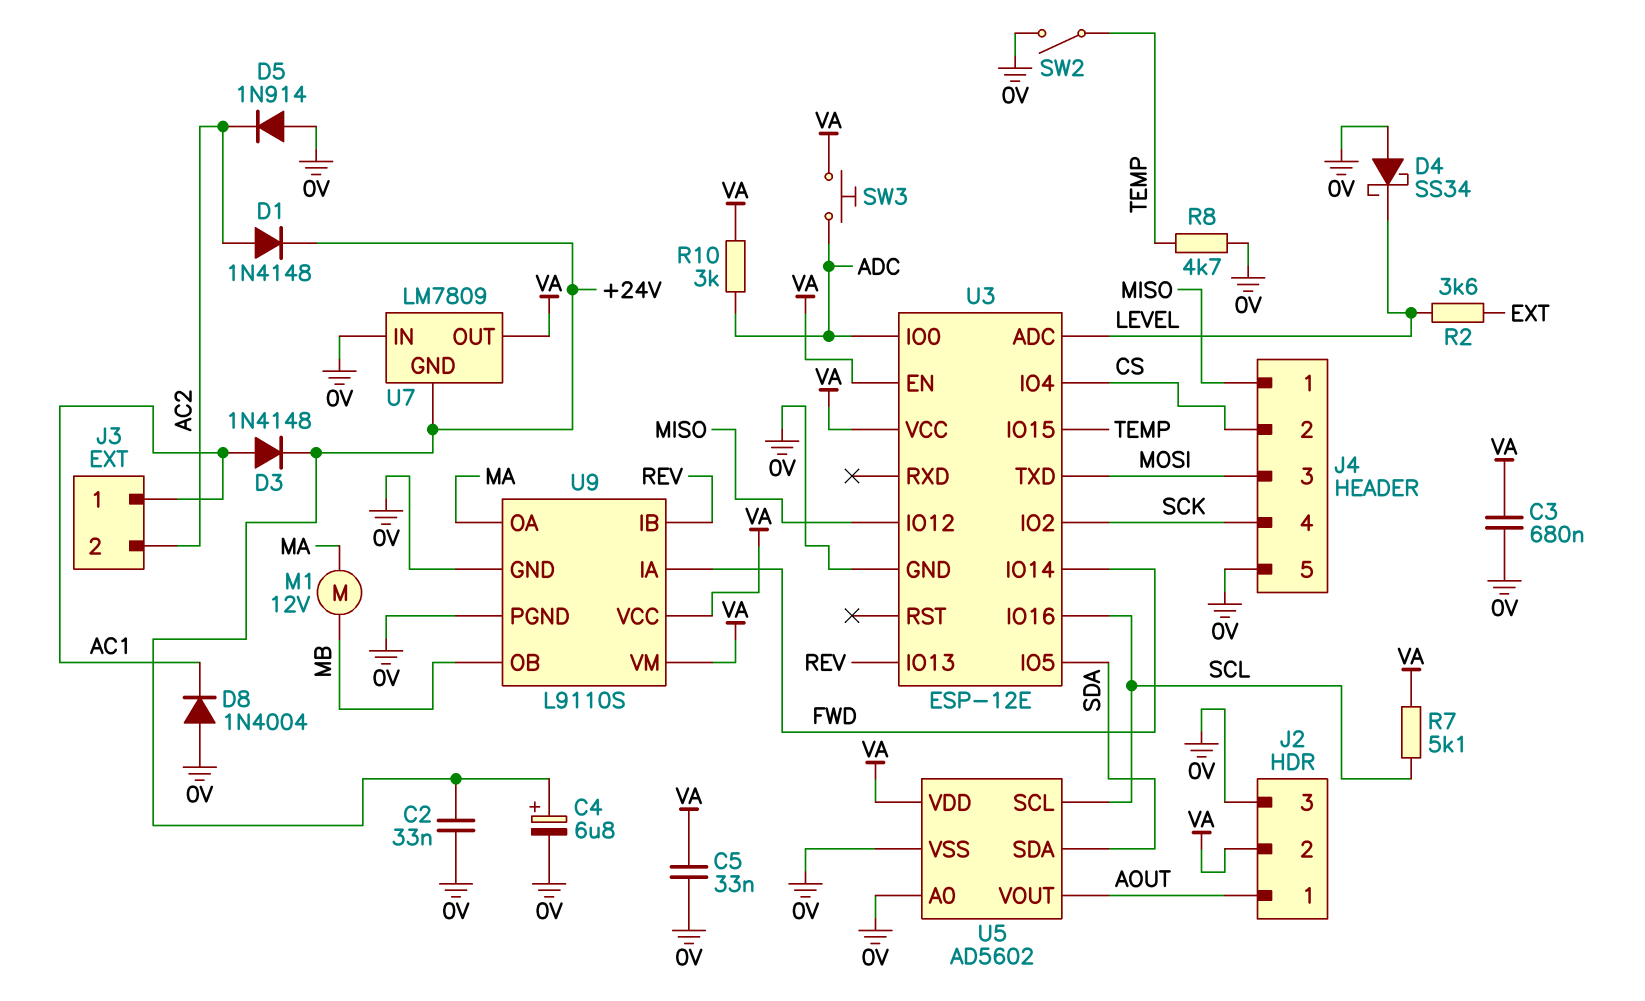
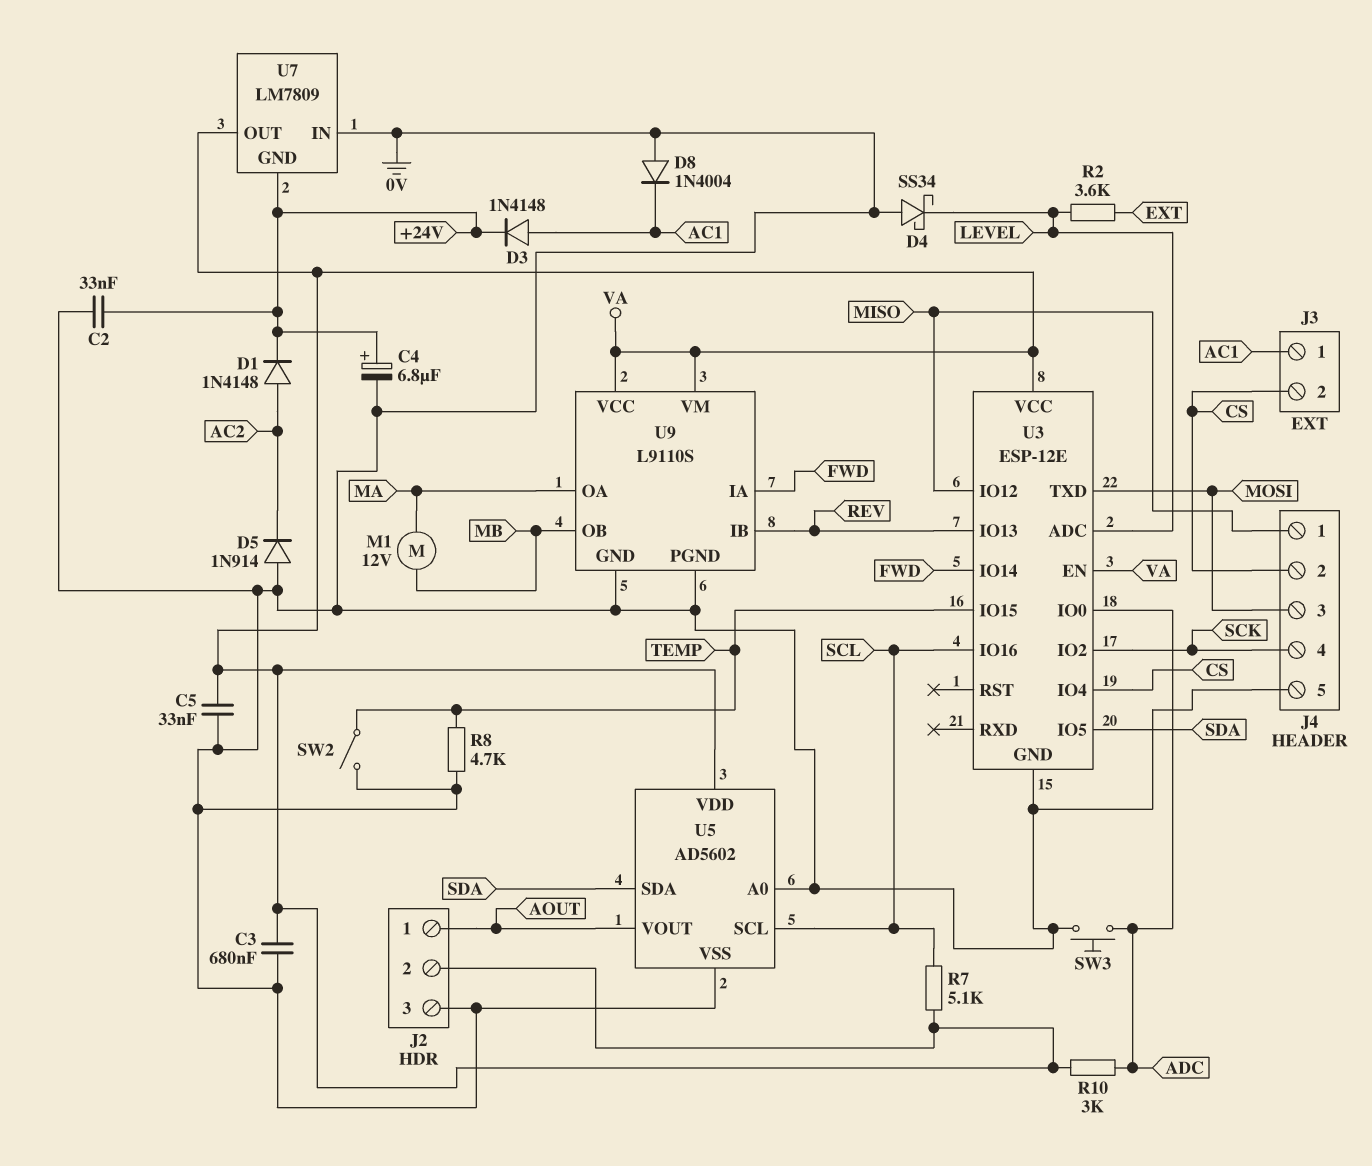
J3 pin 2: AC2 -> CS
SW3: button (ADC, VA) -> button (0V, ADC)

